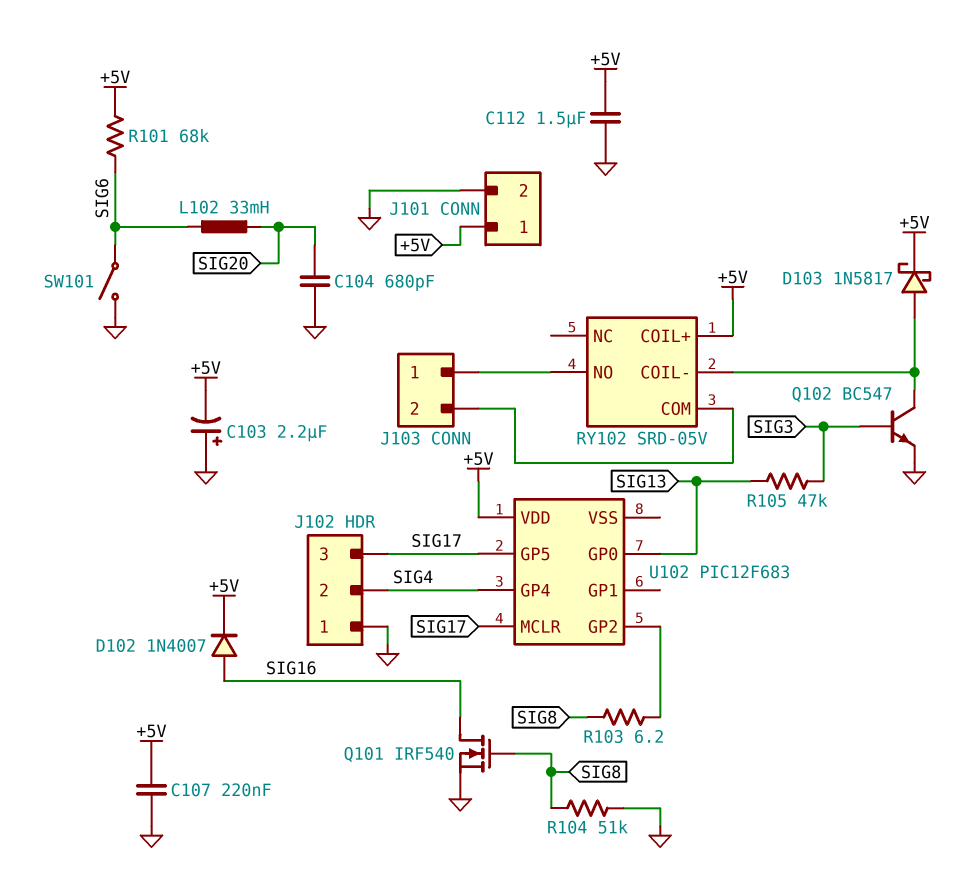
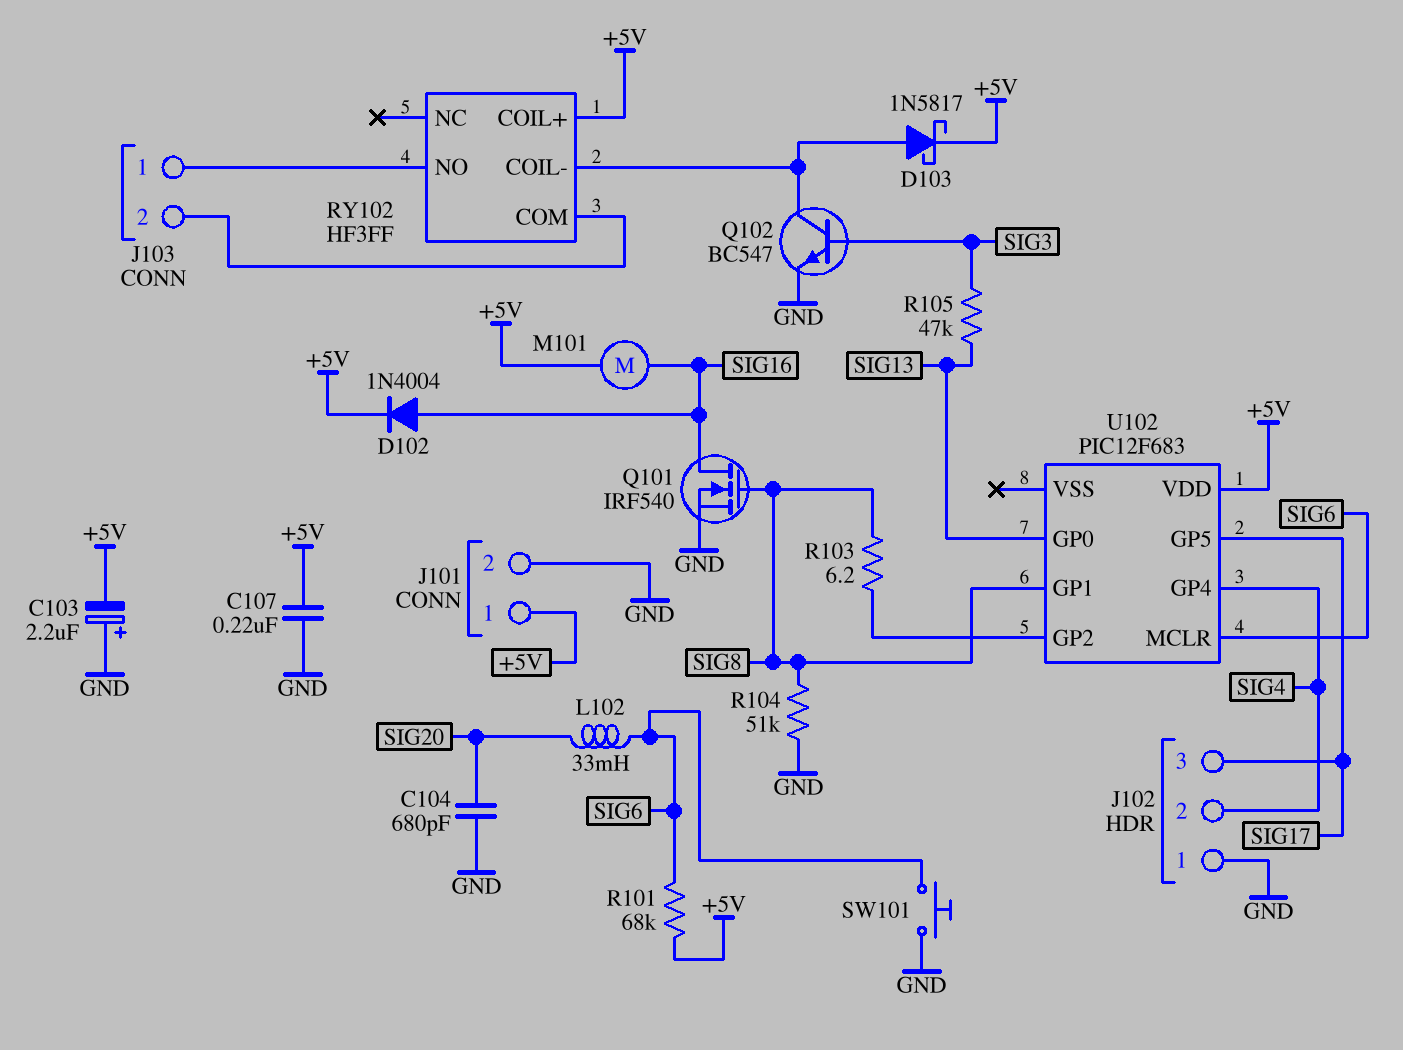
C112: 1.5uF (+5V, GND) -> none
D102: diode 1N4007 (A SIG16, K +5V) -> diode 1N4004 (A SIG16, K +5V)
M101: none -> motor (+5V, SIG16)
RY102: SRD-05V -> HF3FF
SW101: switch (GND, SIG6) -> button (GND, SIG6)
U102 pin GP1: none -> SIG8
U102 pin MCLR: SIG17 -> SIG6

